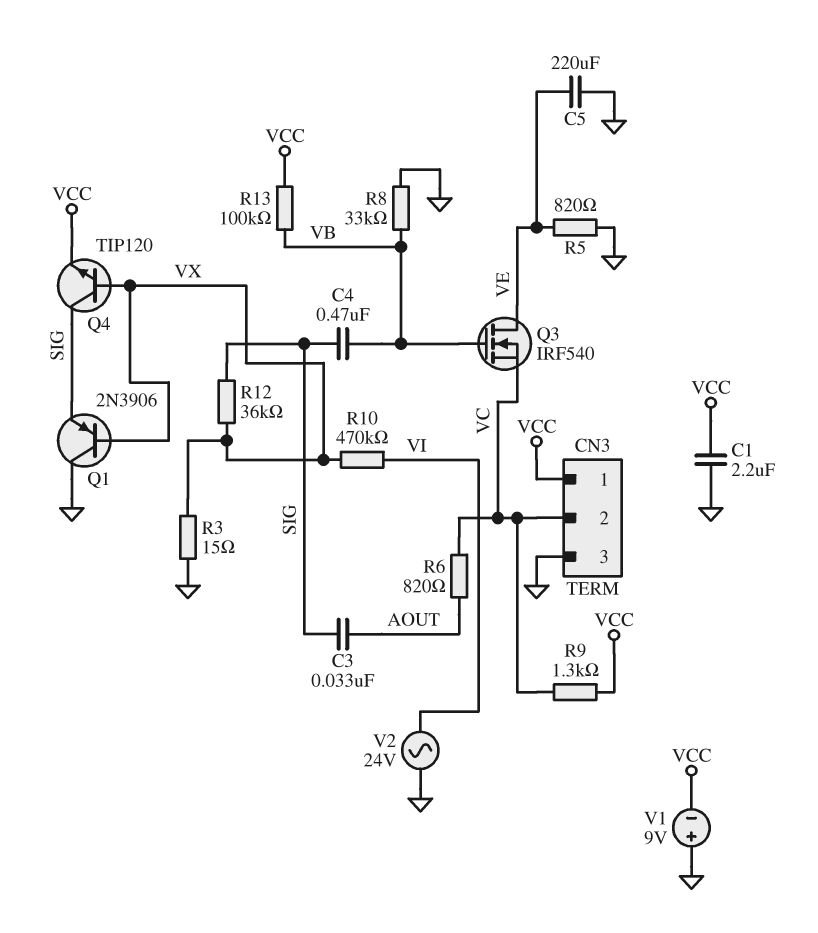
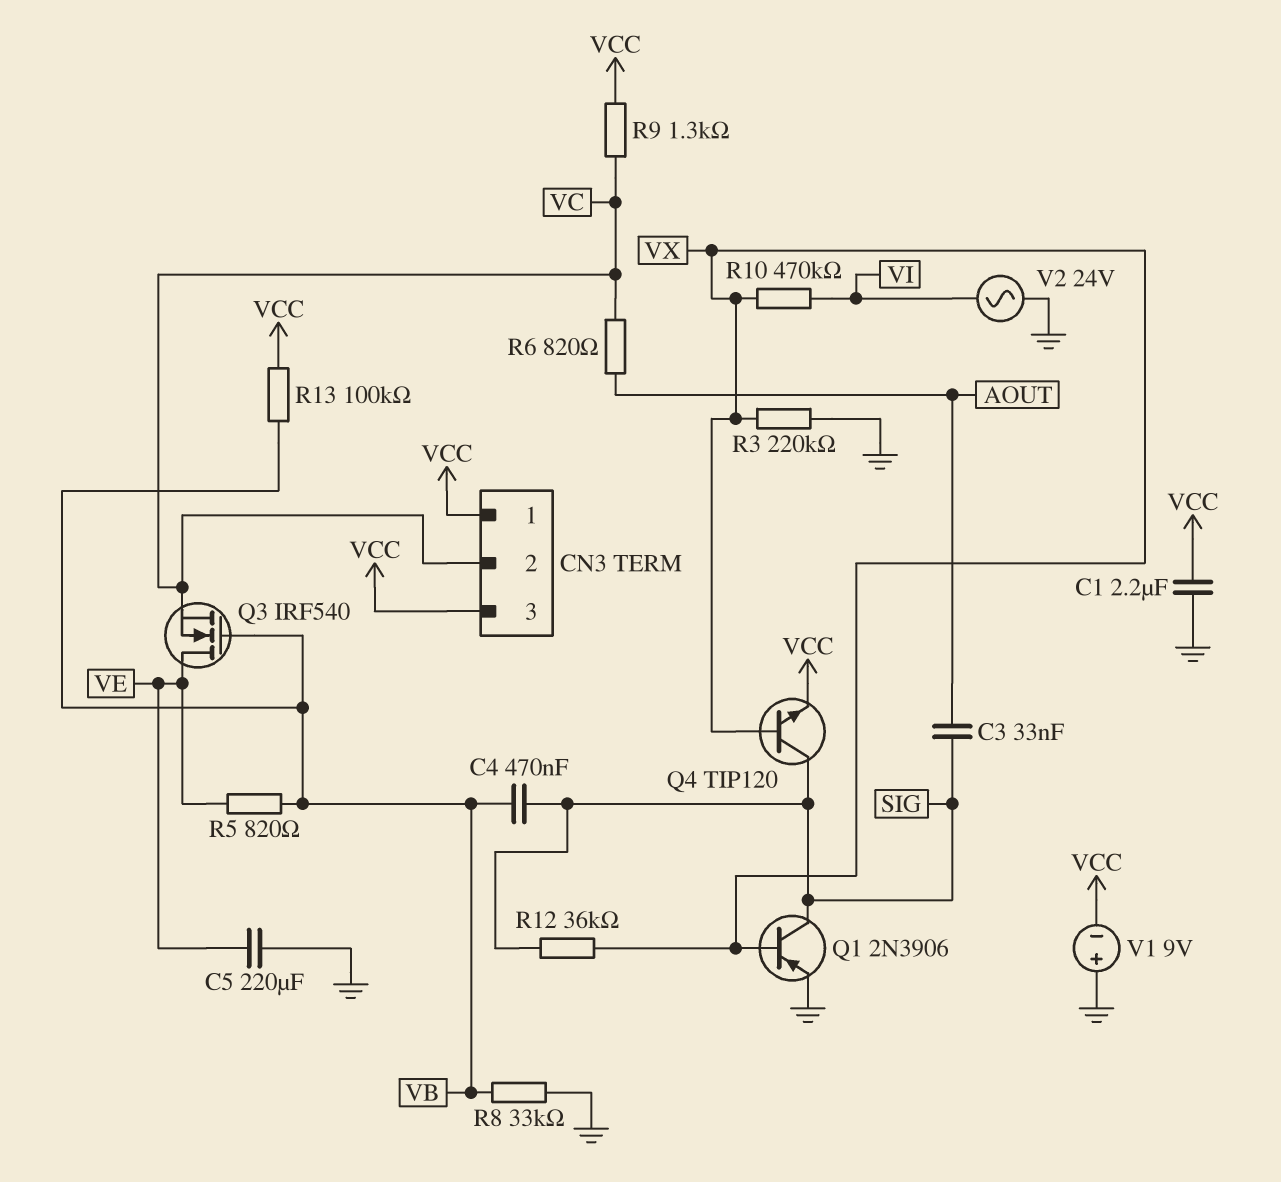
CN3 pin 3: GND -> VCC
Q1: PNP 2N3906 (B VX, C GND, E SIG) -> PNP 2N3906 (B VX, C SIG, E GND)
R3: 15 (GND, VX) -> 220k (GND, VX)
R5: 820 (GND, VE) -> 820 (VB, VE)

